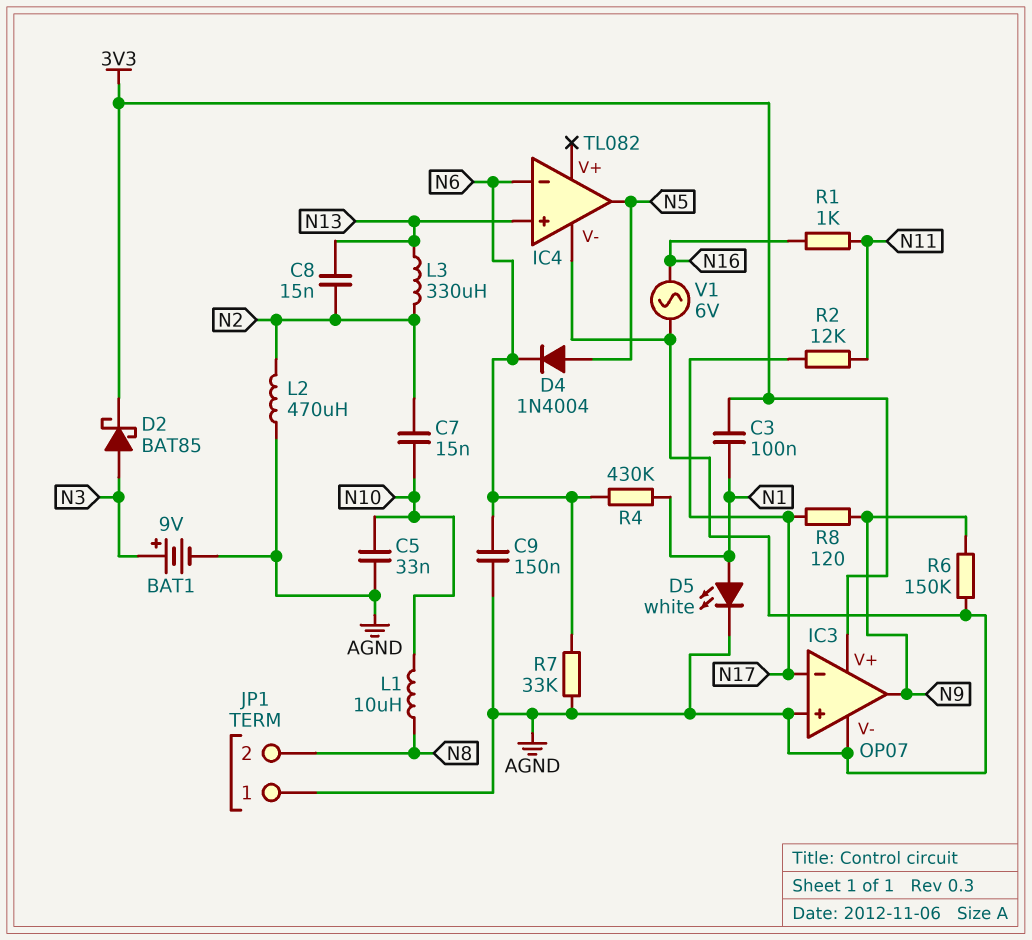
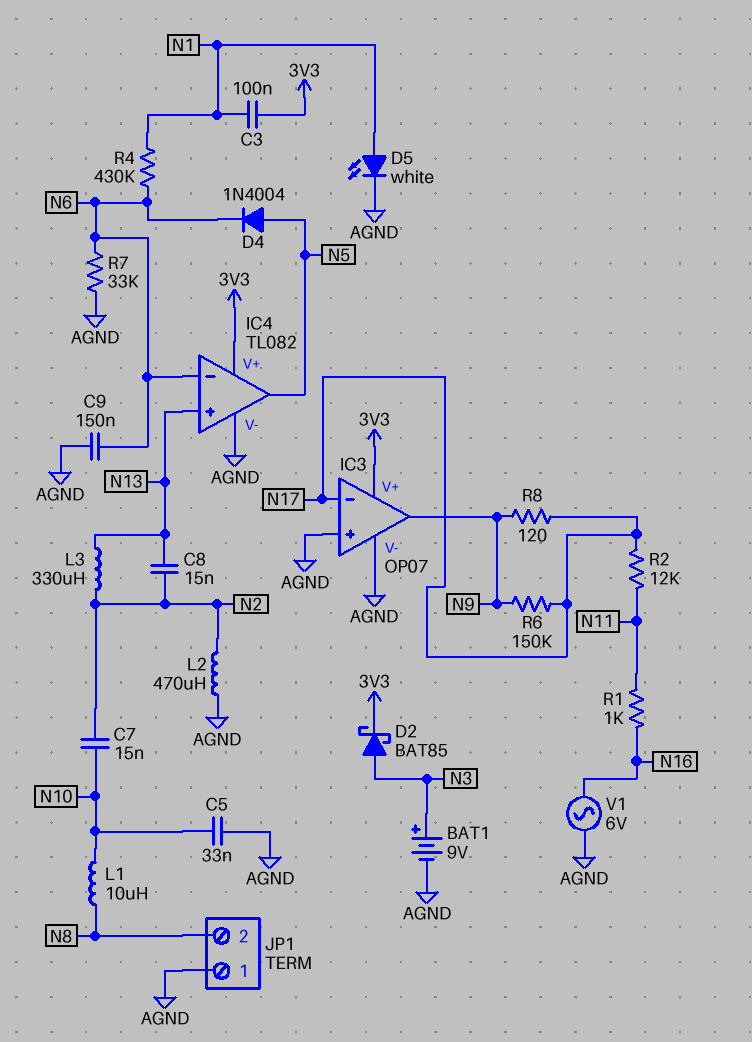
IC4 pin V+: none -> 3V3
R6: 150k (AGND, N9) -> 150k (N9, N17)

